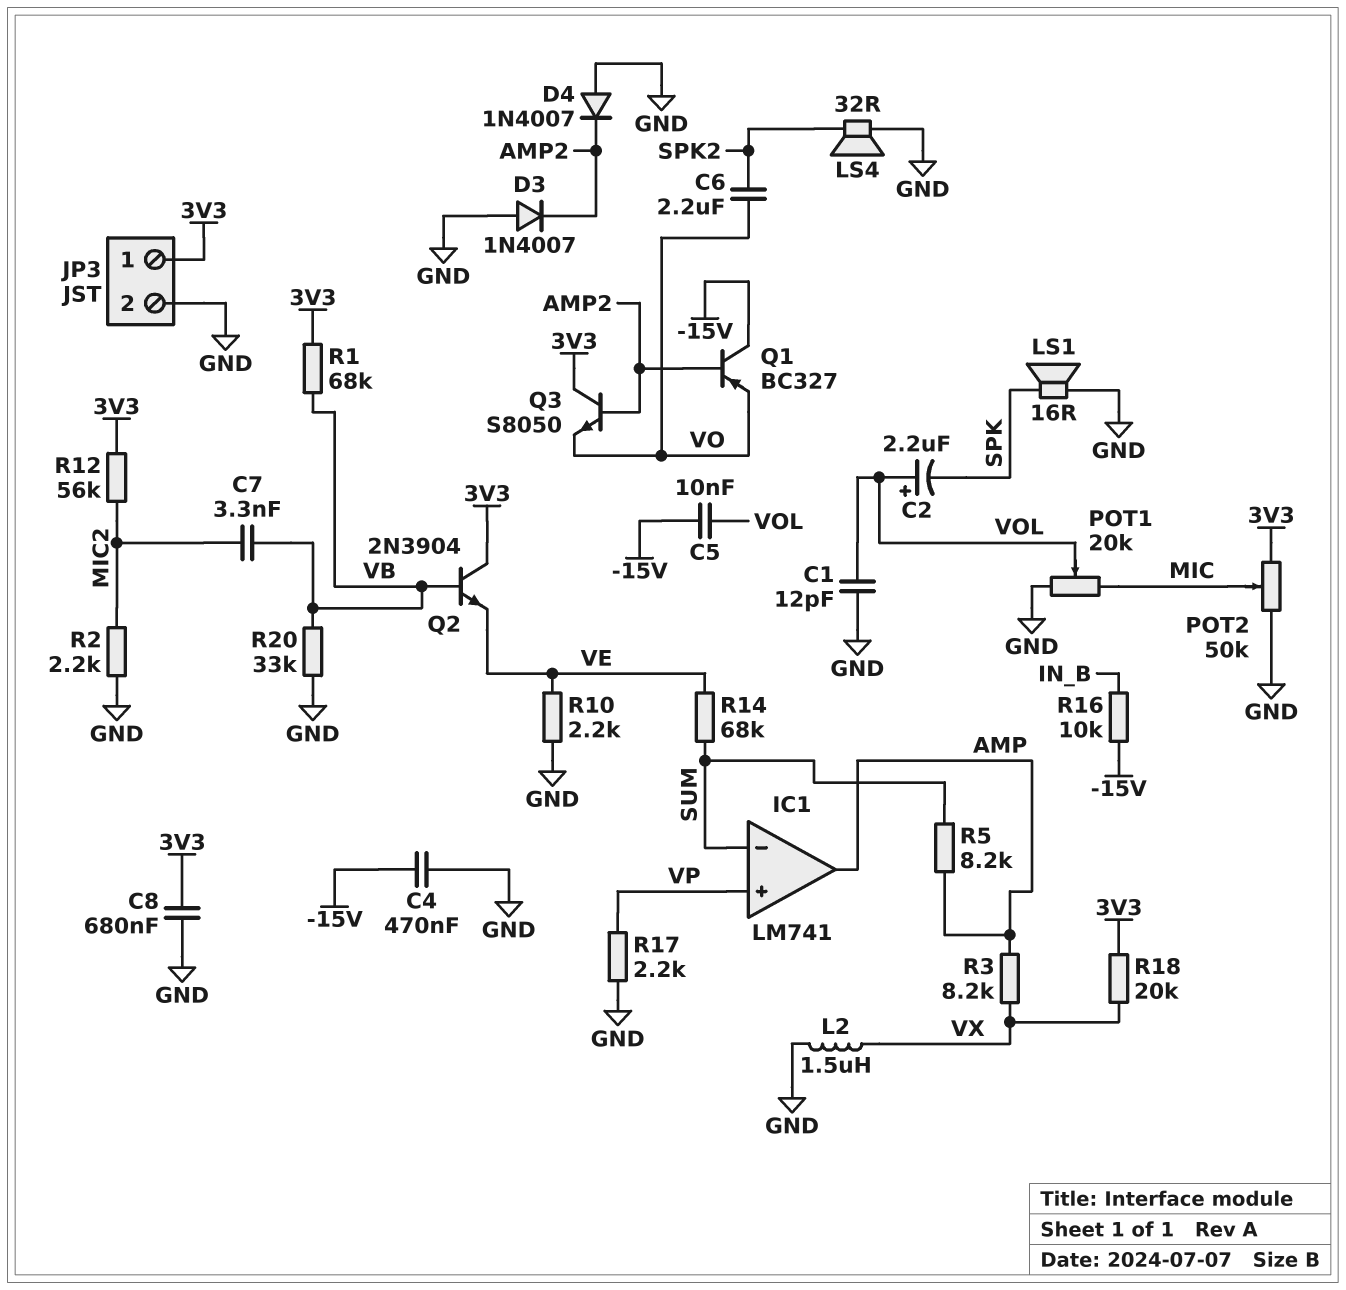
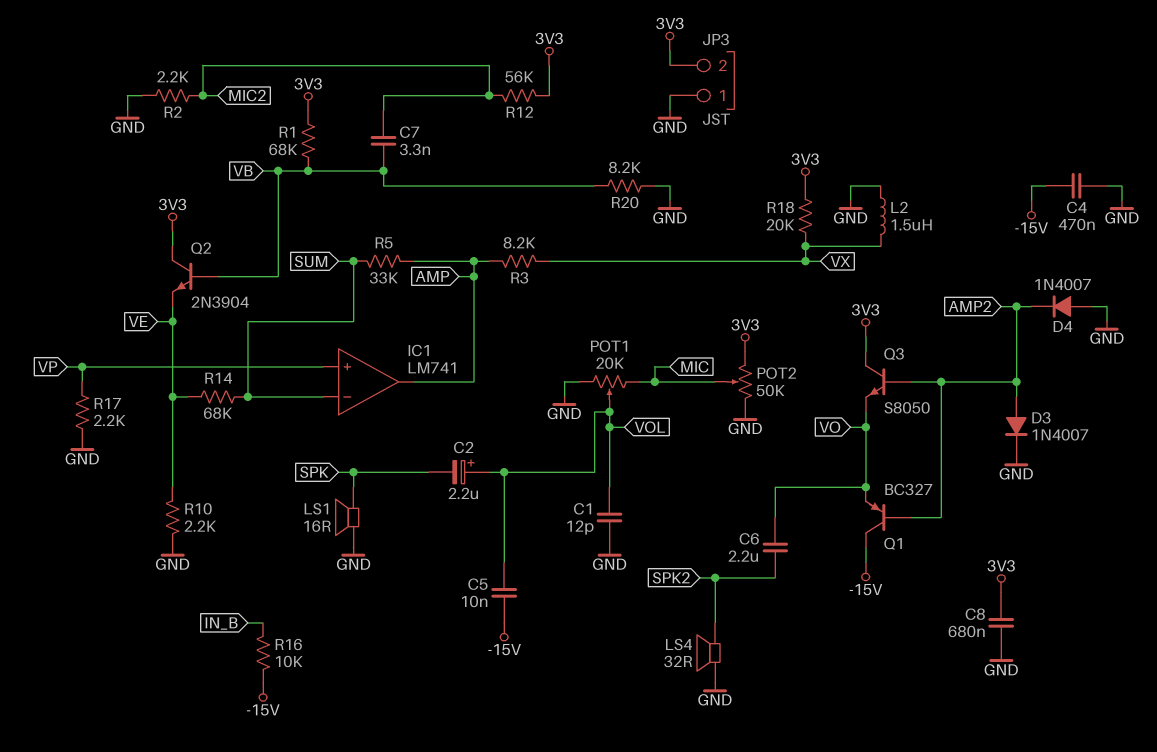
D3: diode 1N4007 (A GND, K AMP2) -> diode 1N4007 (A AMP2, K GND)
JP3 pin 1: 3V3 -> GND
JP3 pin 2: GND -> 3V3
R5: 8.2k (AMP, SUM) -> 33k (AMP, SUM)
R20: 33k (GND, VB) -> 8.2k (GND, VB)

